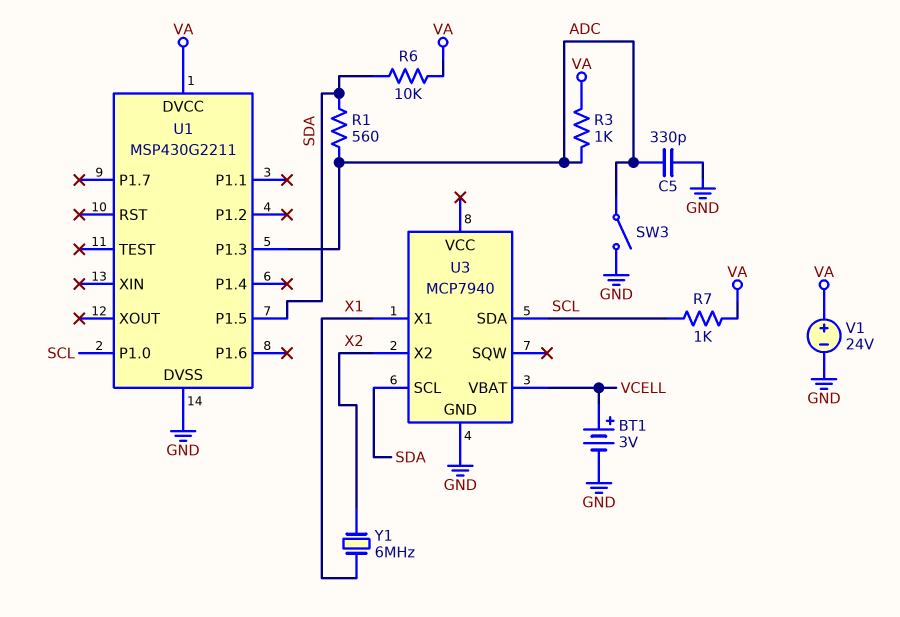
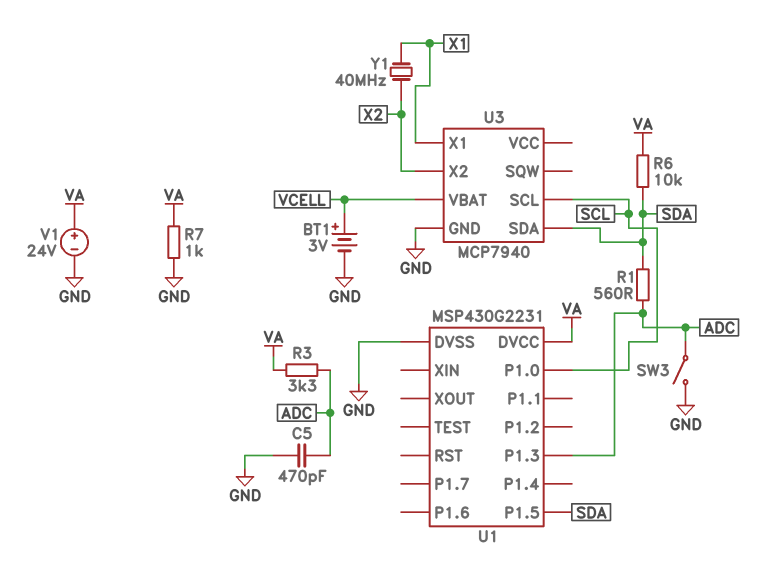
C5: 330pF (ADC, GND) -> 470pF (ADC, GND)
R3: 1k (ADC, VA) -> 3.3k (ADC, VA)
R7: 1k (SCL, VA) -> 1k (GND, VA)
U1: MSP430G2211 -> MSP430G2231
U3 pin SCL: SDA -> SCL
U3 pin SDA: SCL -> SDA
Y1: 6MHz (X1, X2) -> 40MHz (X1, X2)

